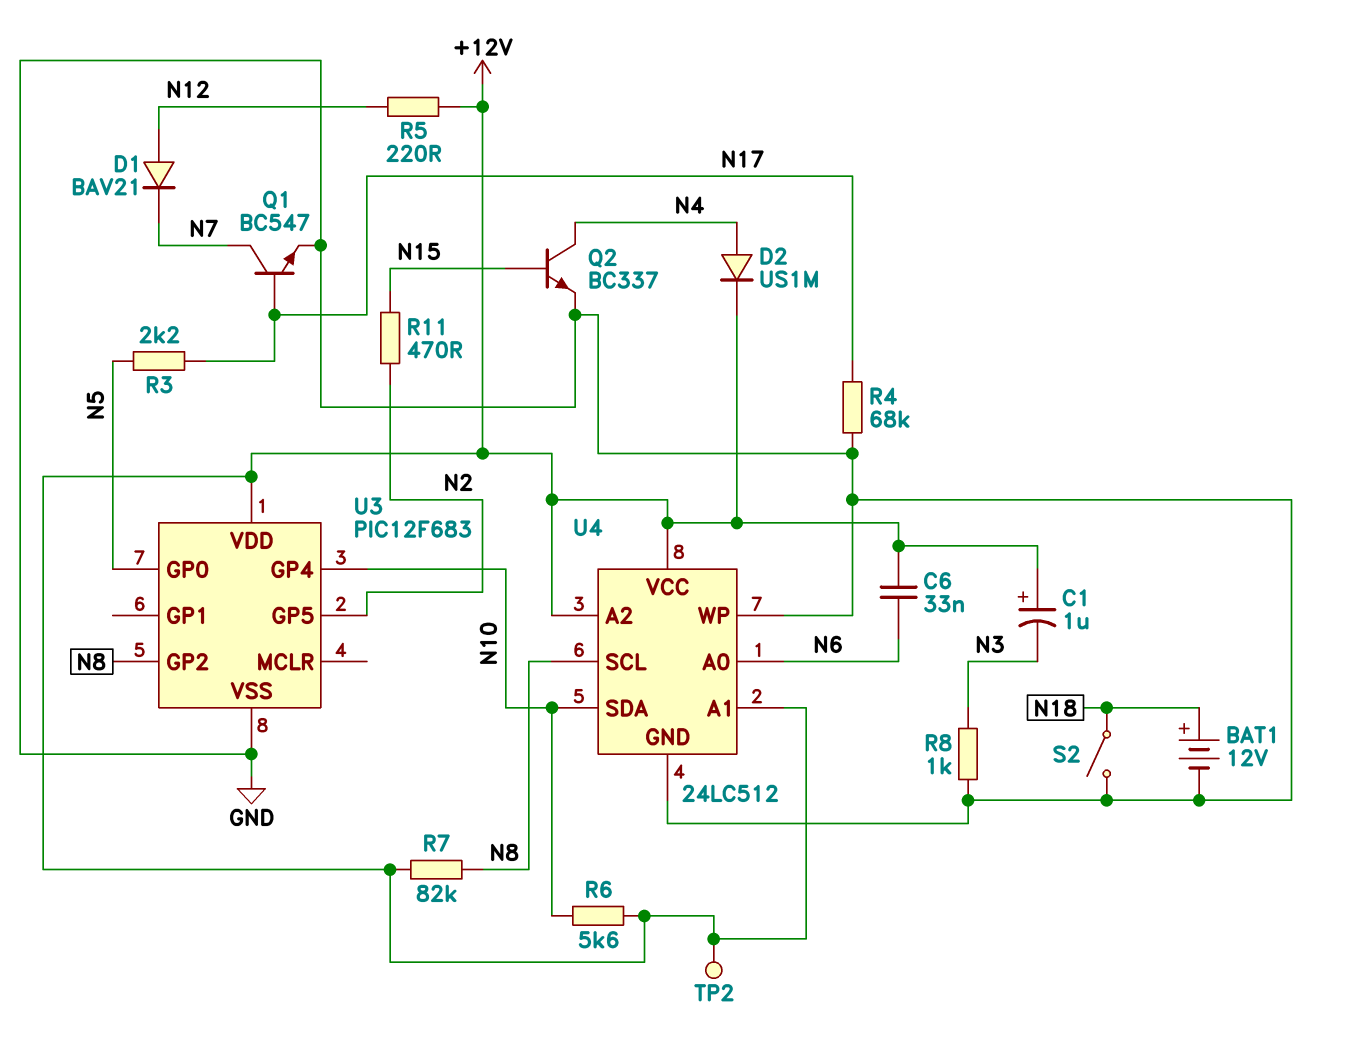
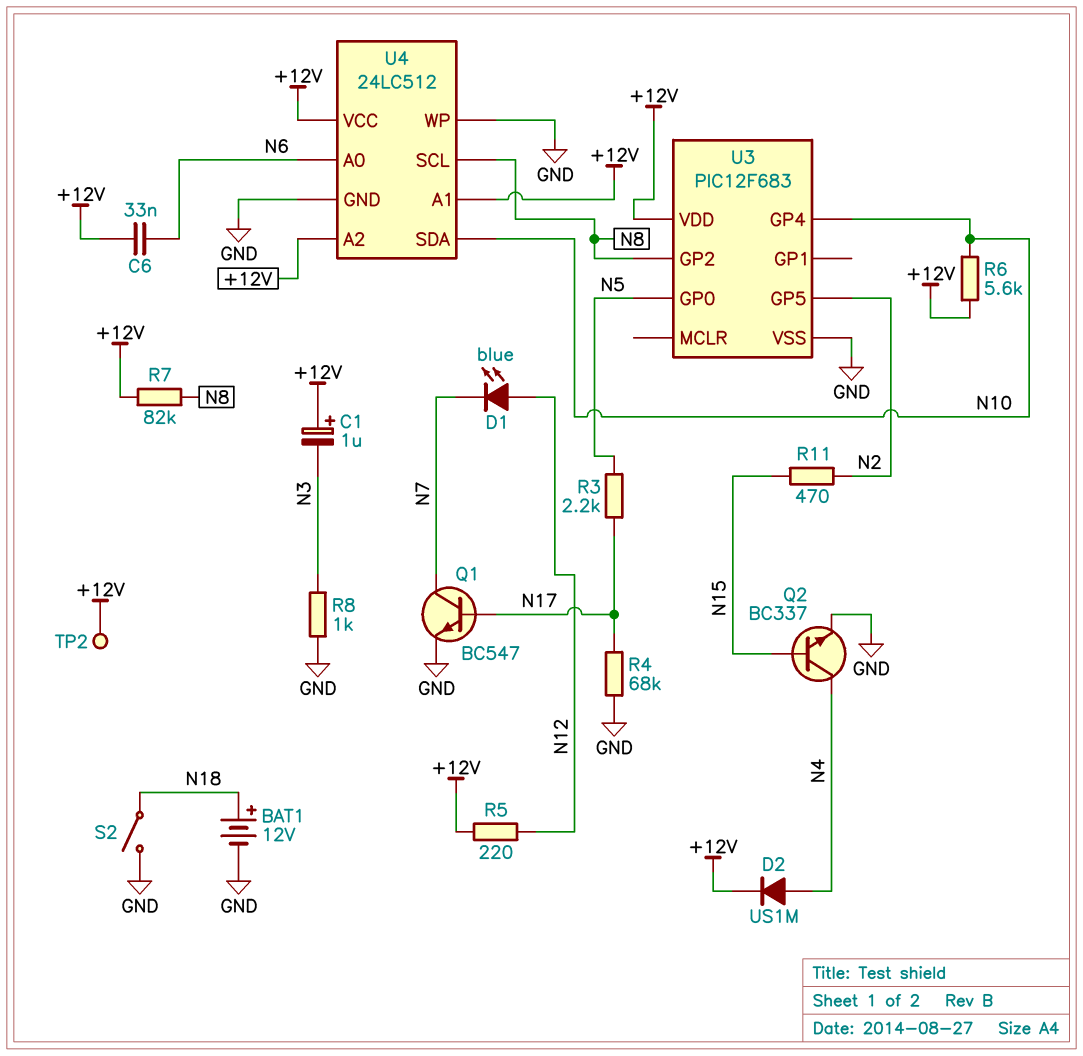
D1: diode BAV21 (A N12, K N7) -> LED blue (A N12, K N7)

